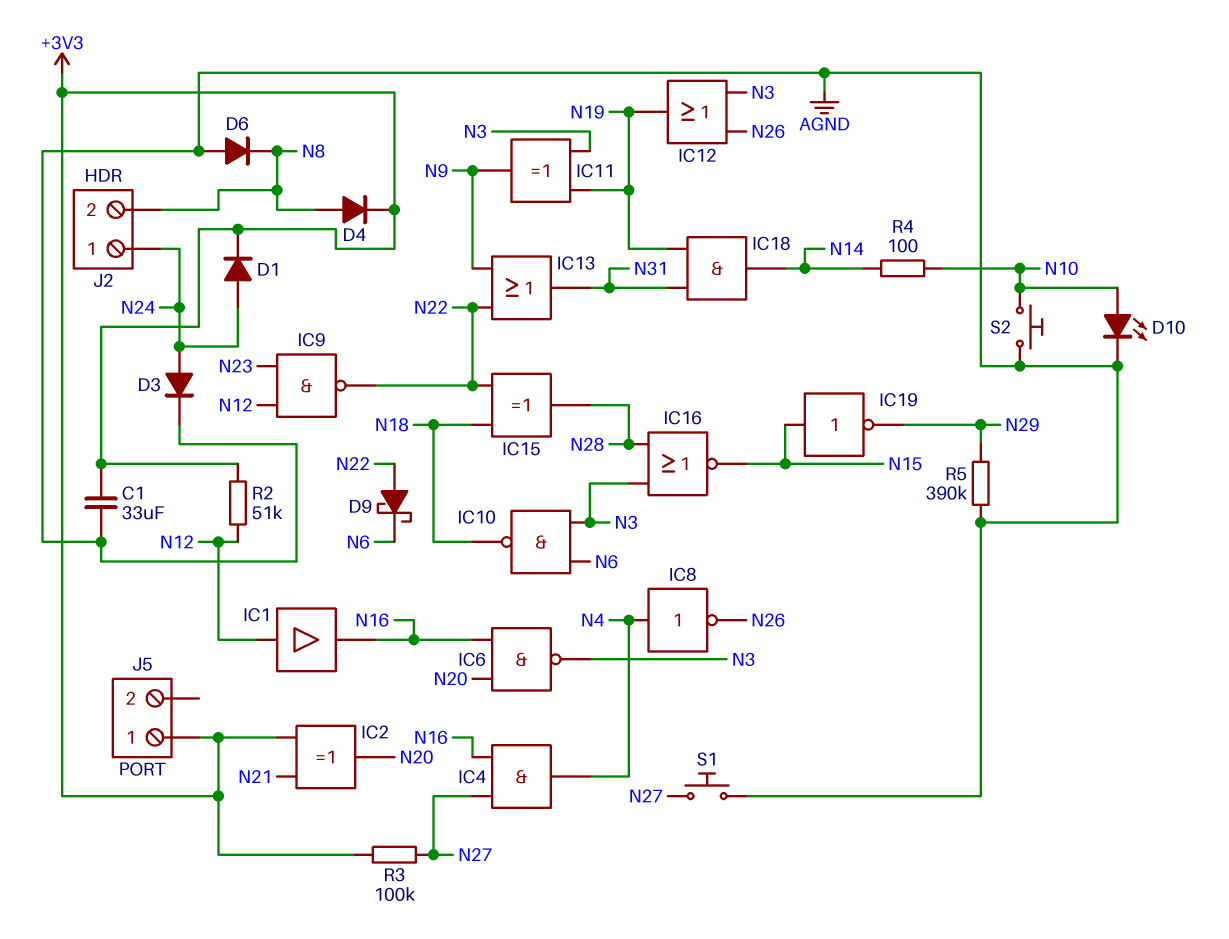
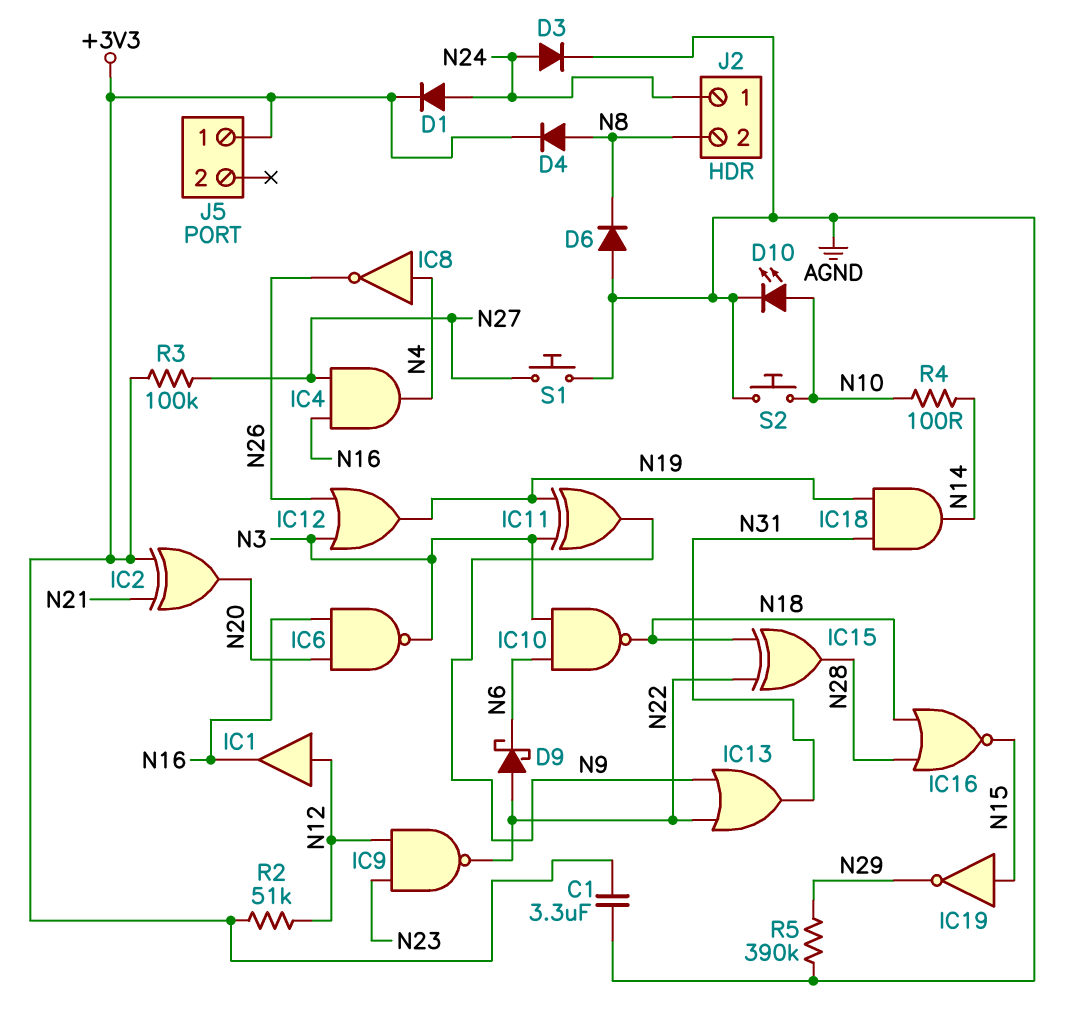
C1: 33uF (+3V3, AGND) -> 3.3uF (+3V3, AGND)
IC16: NOR (in N3, in N28, out N15) -> NOR (in N18, in N28, out N15)

